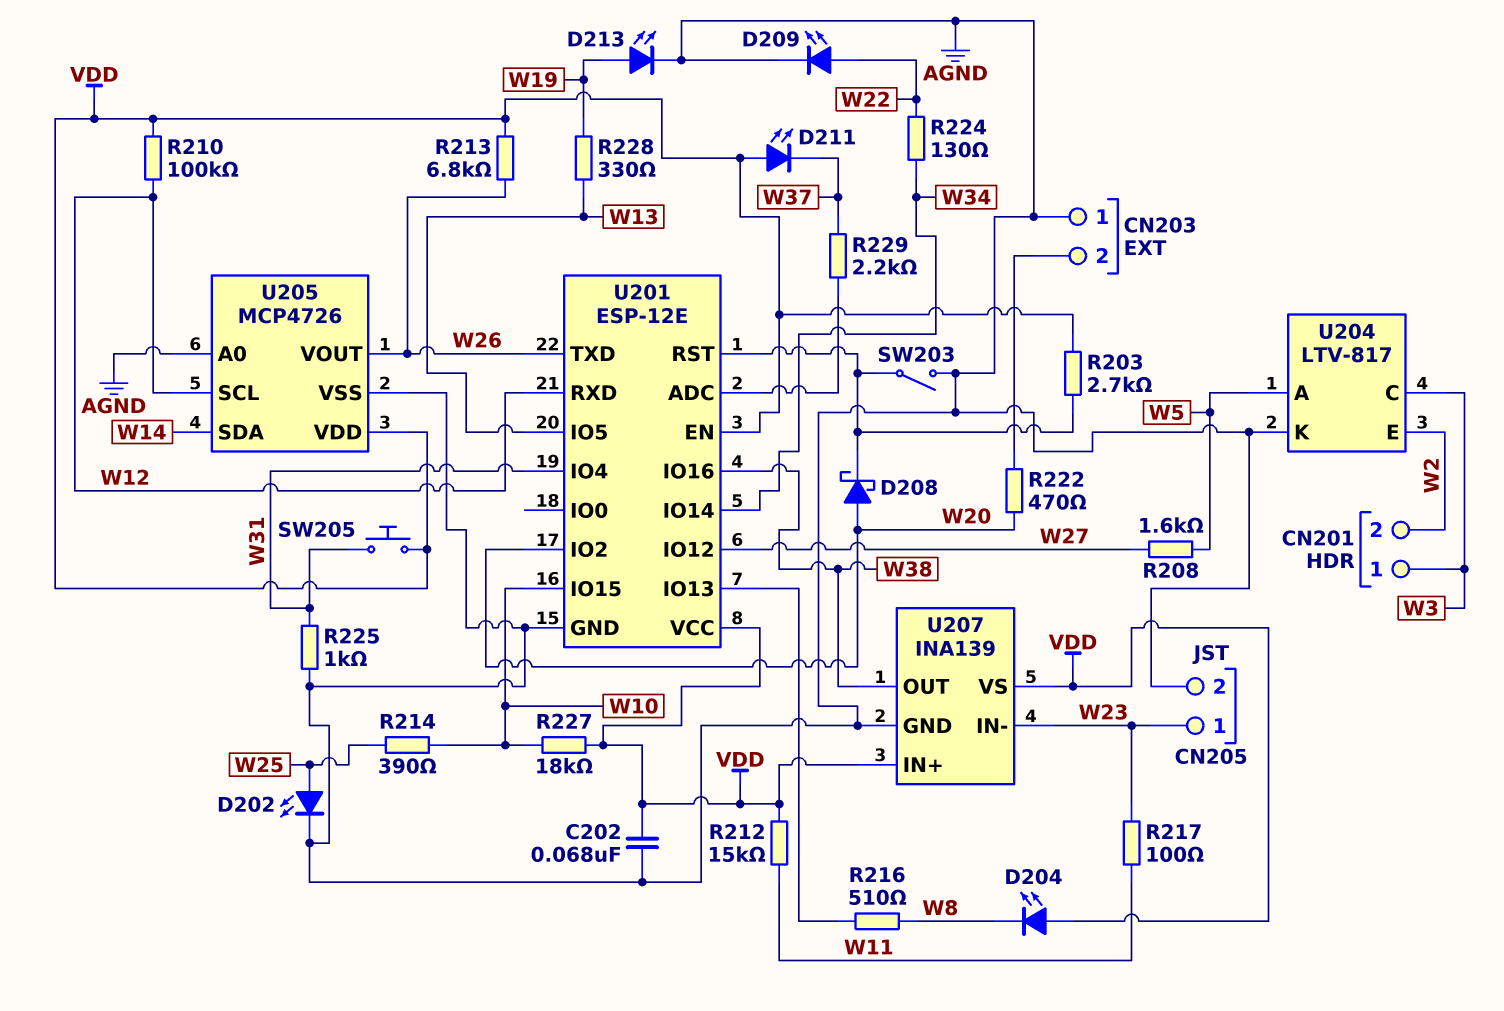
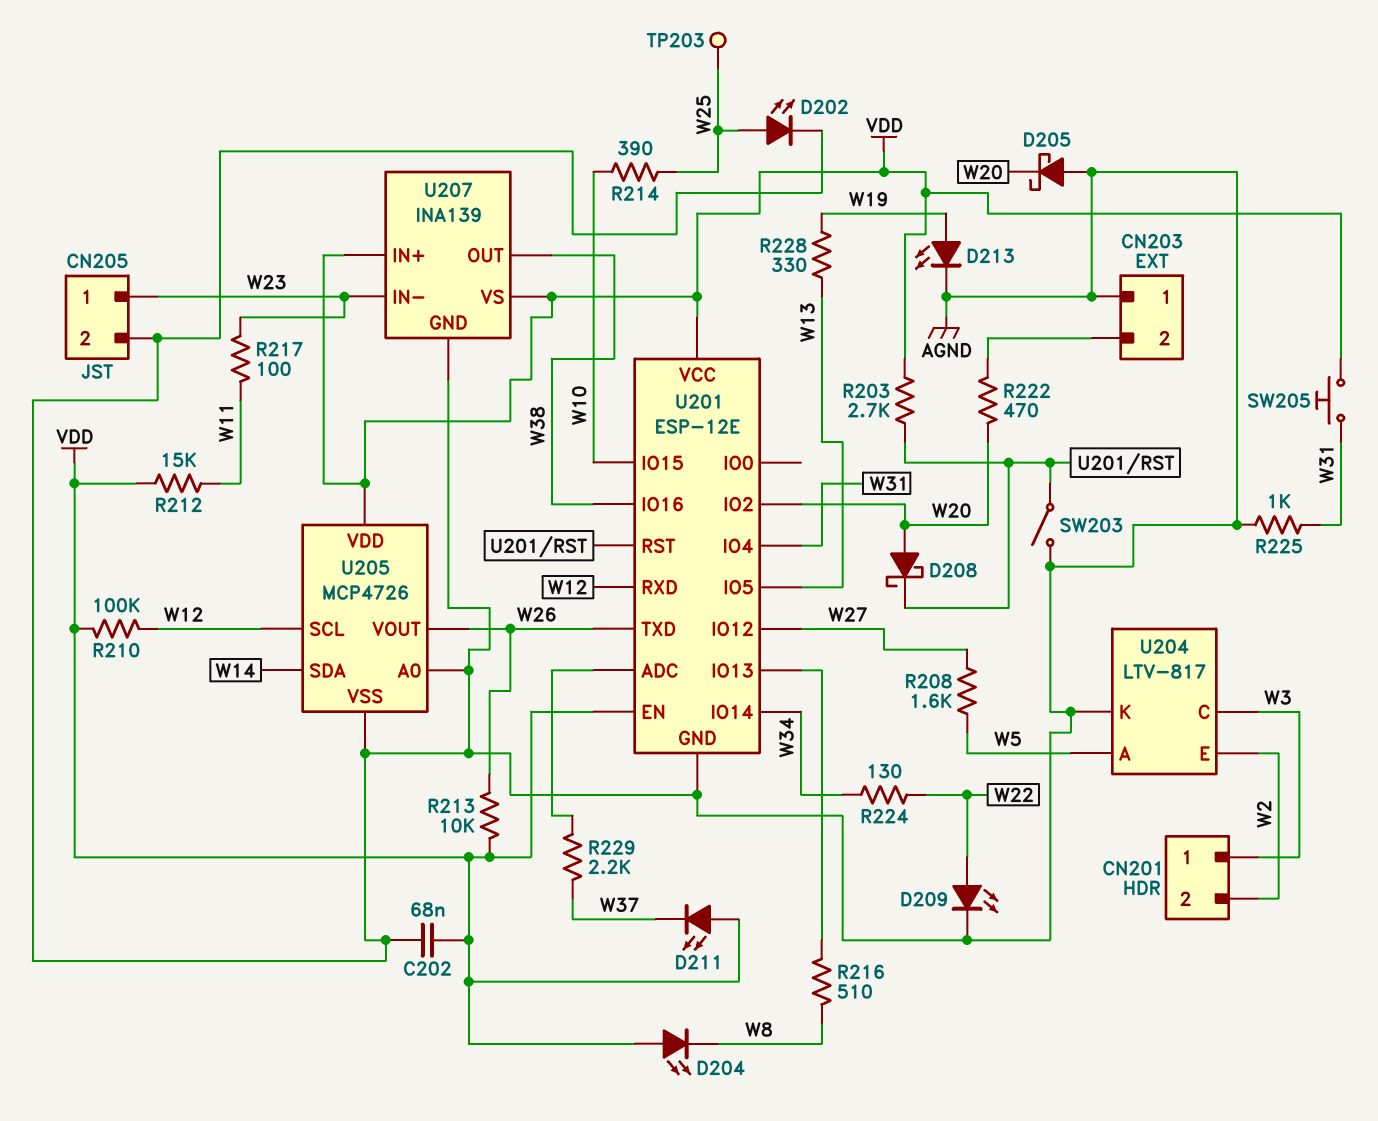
D205: none -> schottky (A AGND, K W20)
R213: 6.8k (VDD, W26) -> 10k (VDD, W26)
R227: 18k (VDD, W10) -> none
TP203: none -> test point (W25)

